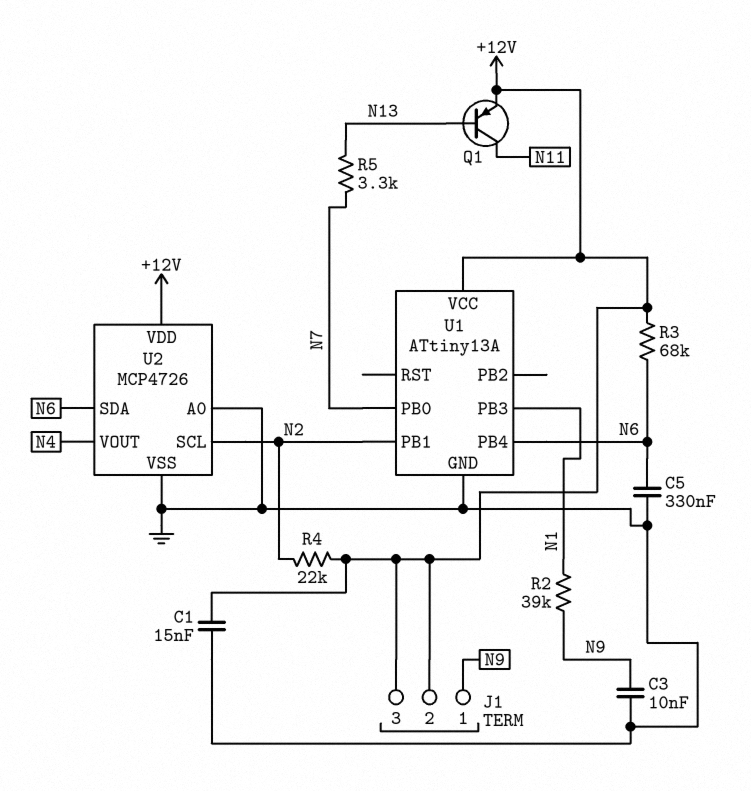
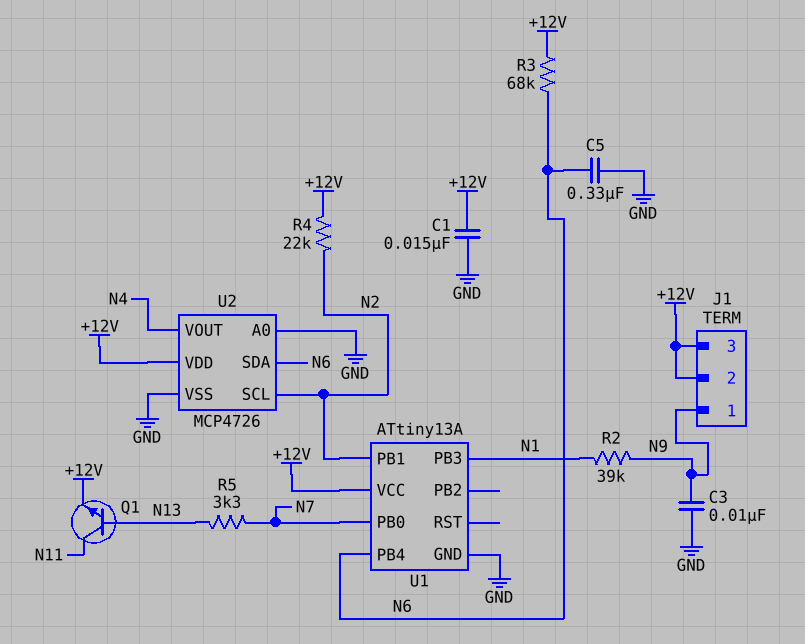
Q1: PNP (B N13, C N11, E +12V) -> NPN (B N13, C N11, E +12V)

